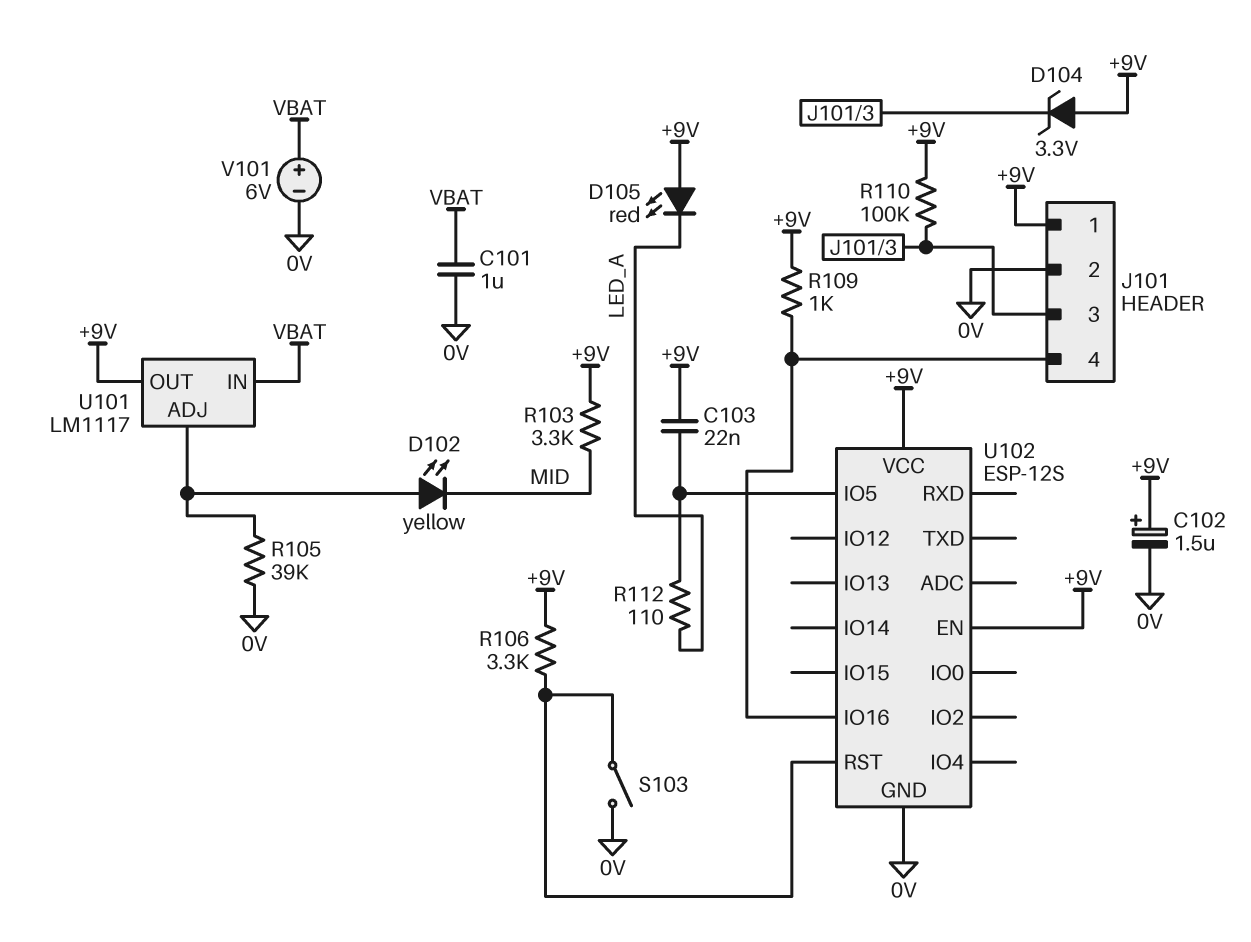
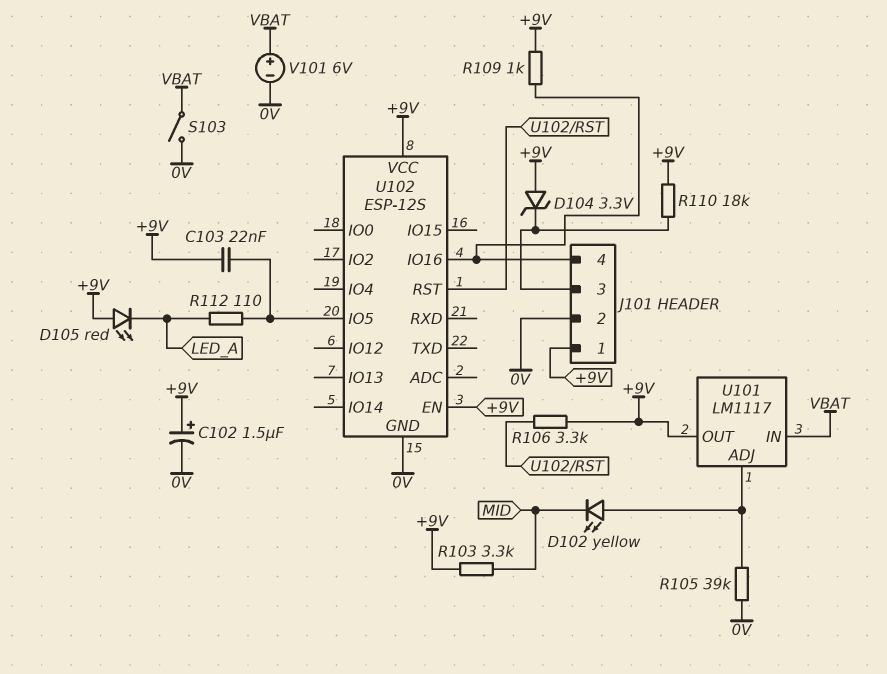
C101: 1uF (0V, VBAT) -> none
R110: 100k (+9V, J101/3) -> 18k (+9V, J101/3)
S103: switch (0V, U102/RST) -> switch (0V, VBAT)

